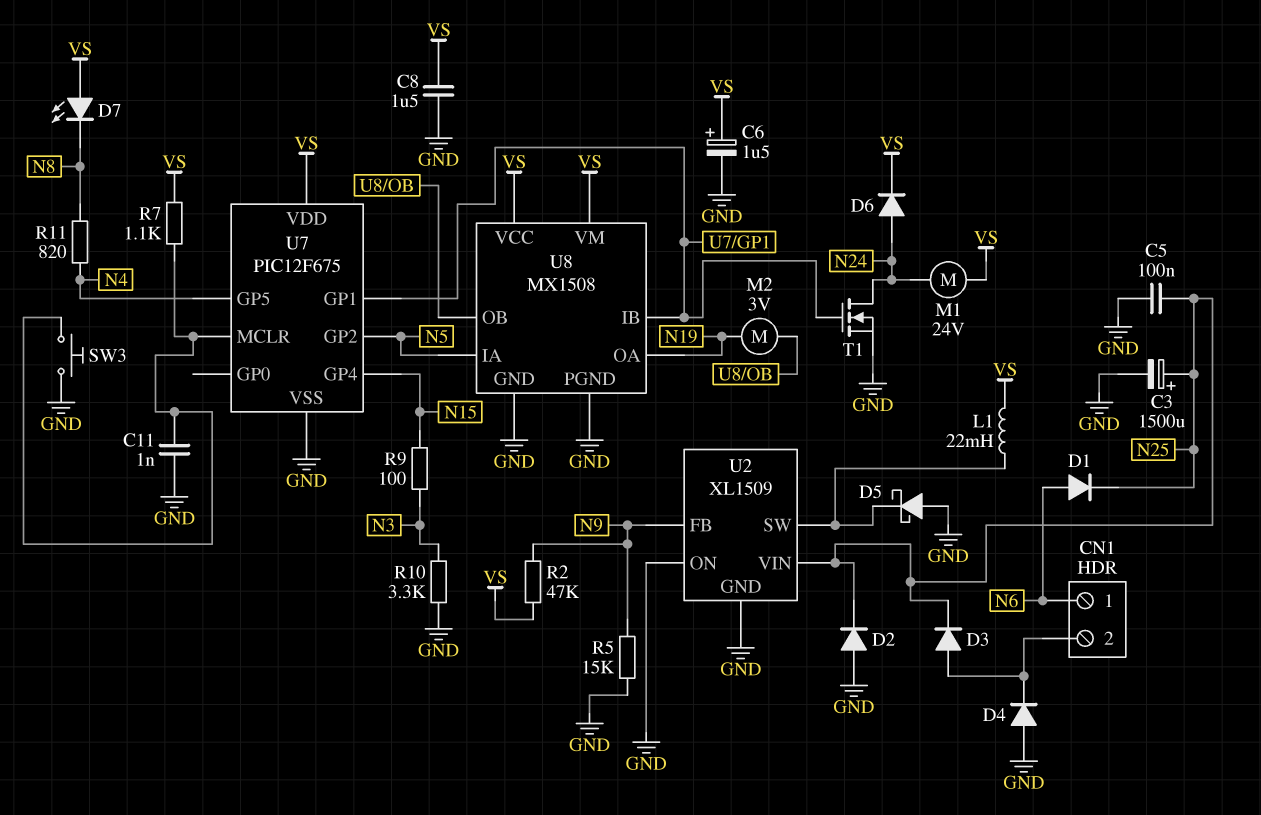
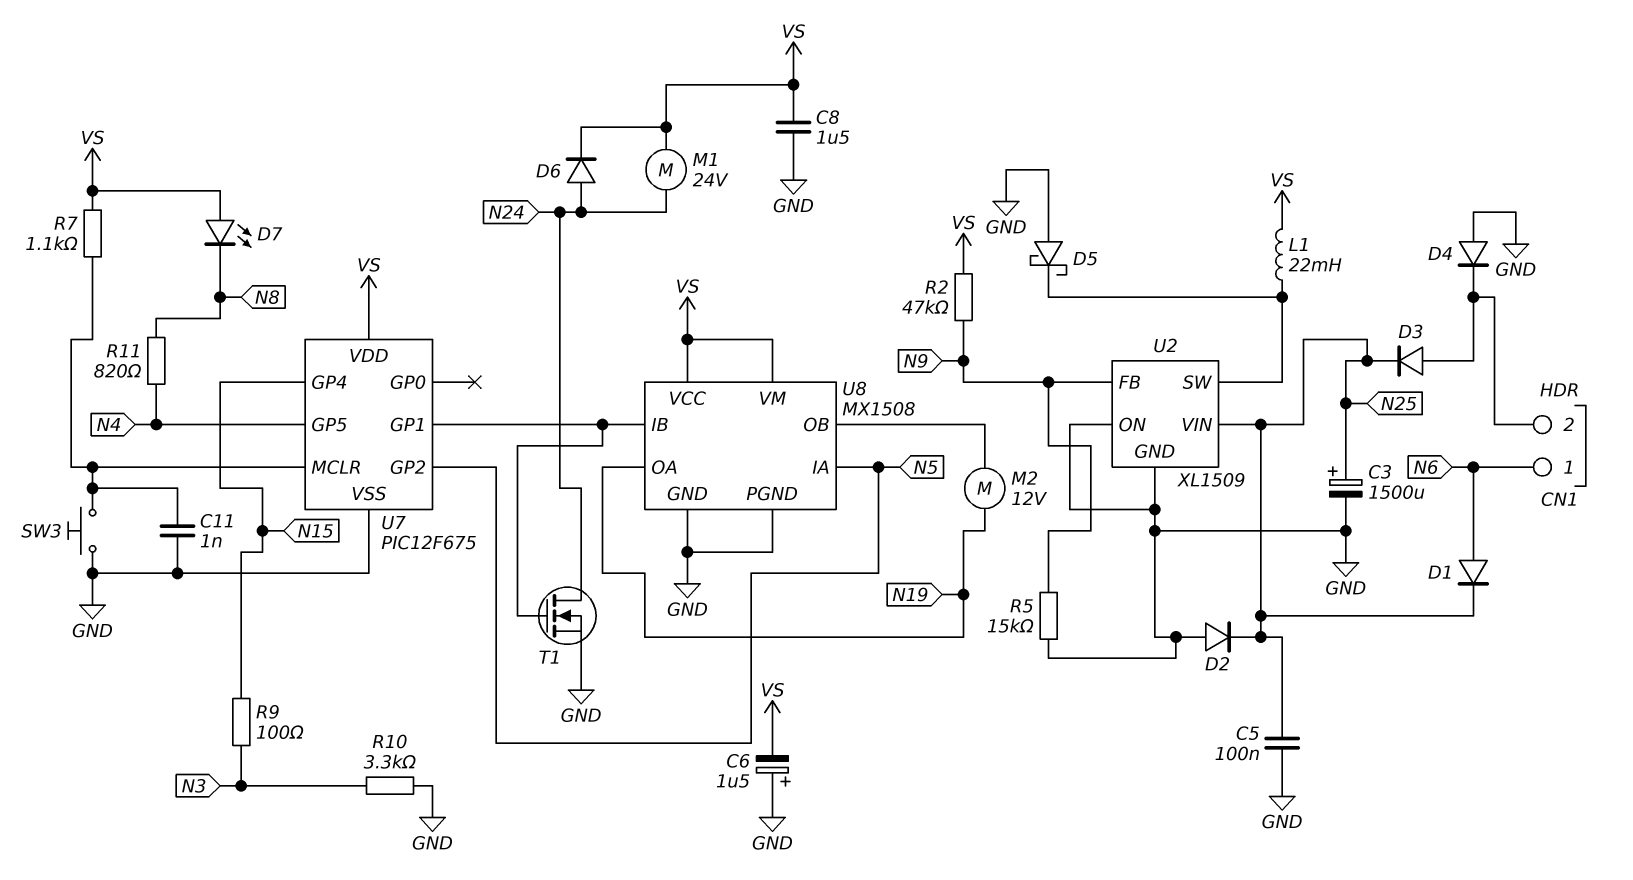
C6: 1.5uF (plus VS, minus GND) -> 1.5uF (plus GND, minus VS)
M2: motor 3V (N19, U8/OB) -> motor 12V (N19, U8/OB)

